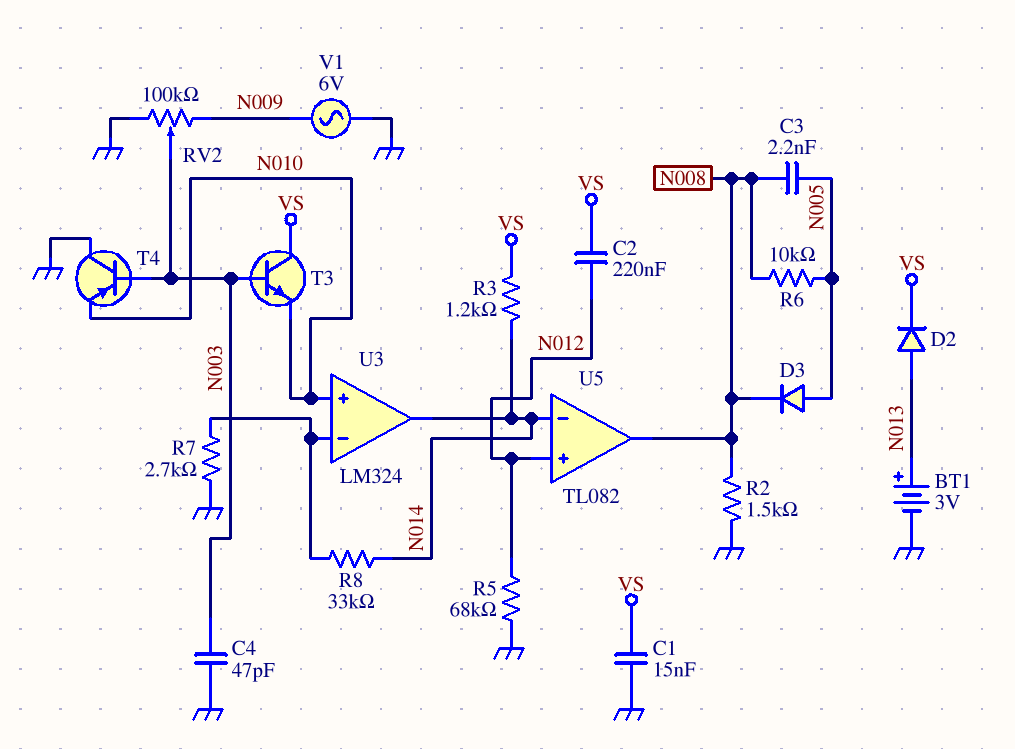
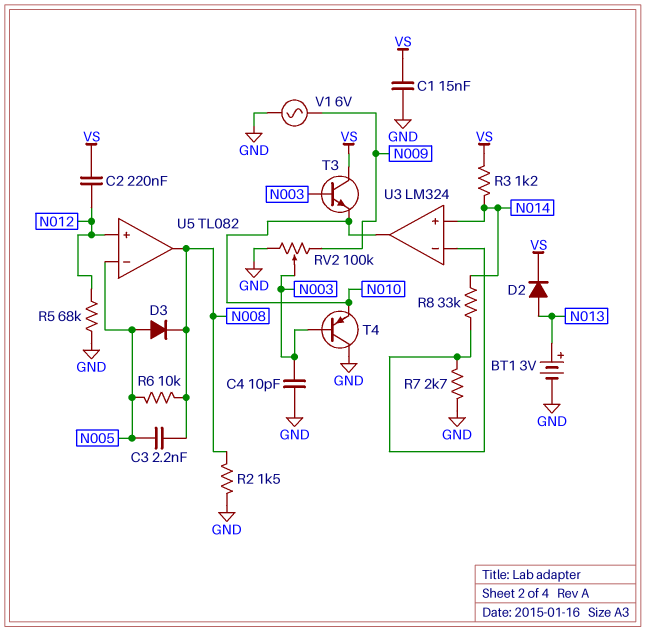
C4: 47pF (GND, N003) -> 10pF (GND, N003)
U3 pin in+: N010 -> N014
U3 pin out: N014 -> N010
U5 pin in-: N014 -> N005

